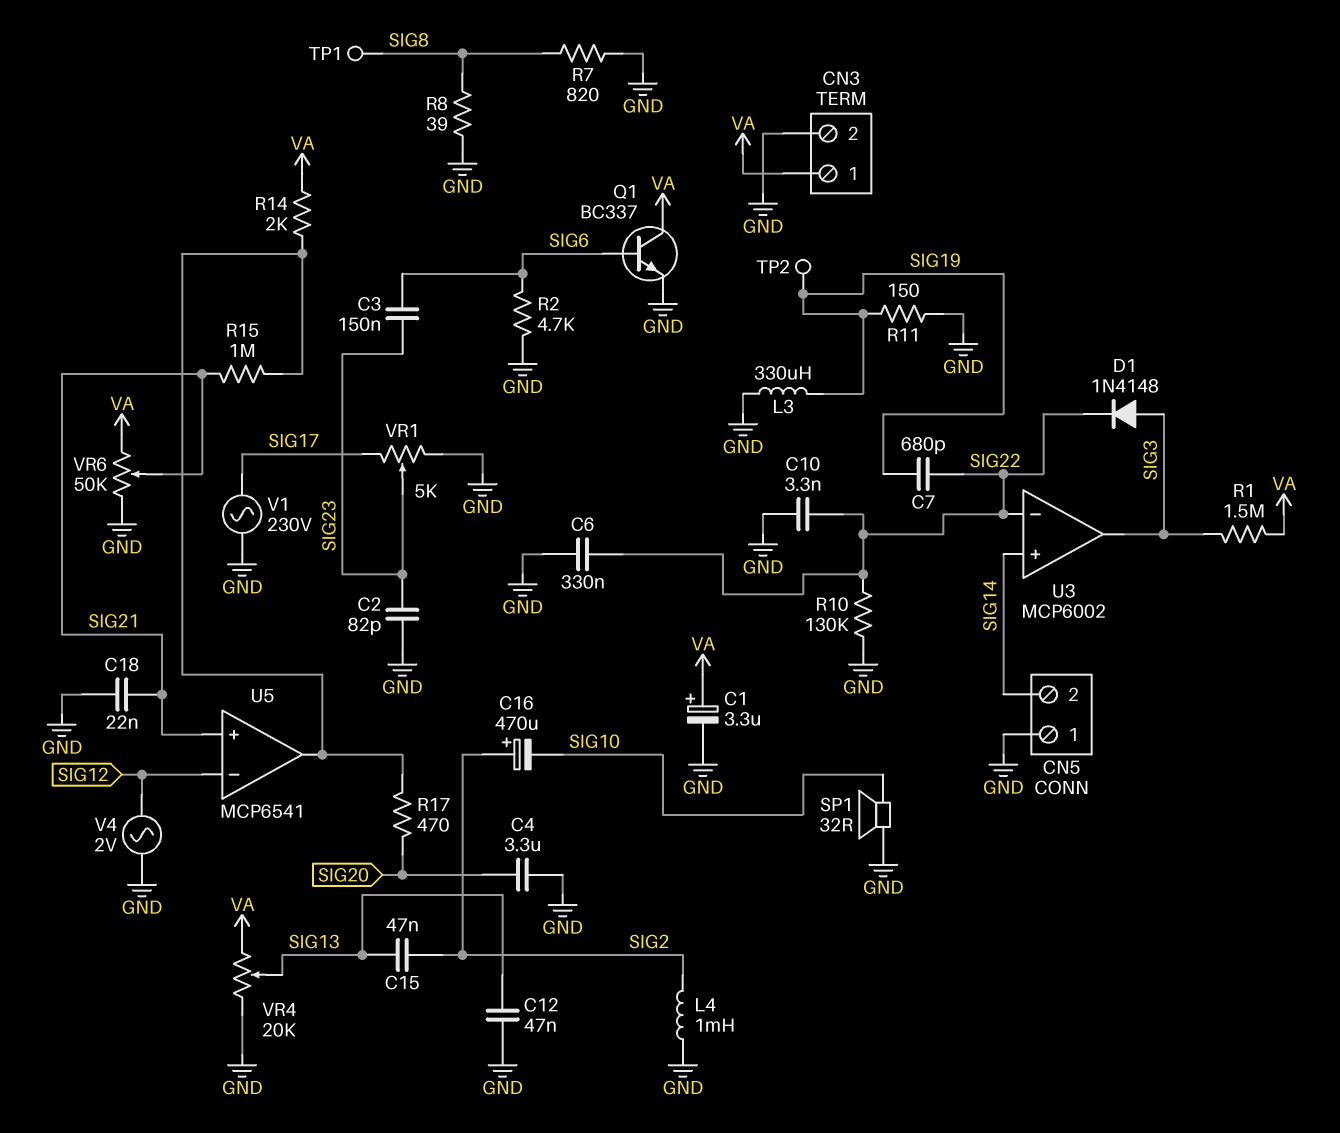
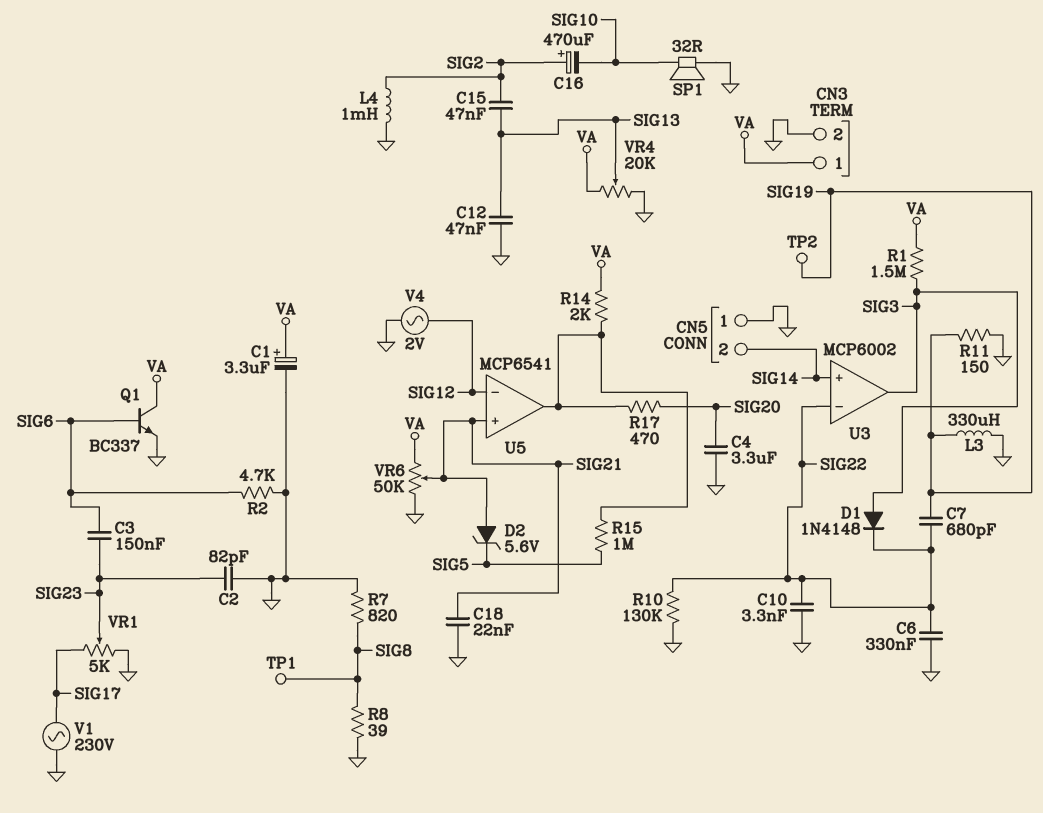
D2: none -> zener 5.6V (A SIG21, K SIG5)
R15: 1M (SIG21, U5/out) -> 1M (SIG5, U5/out)

